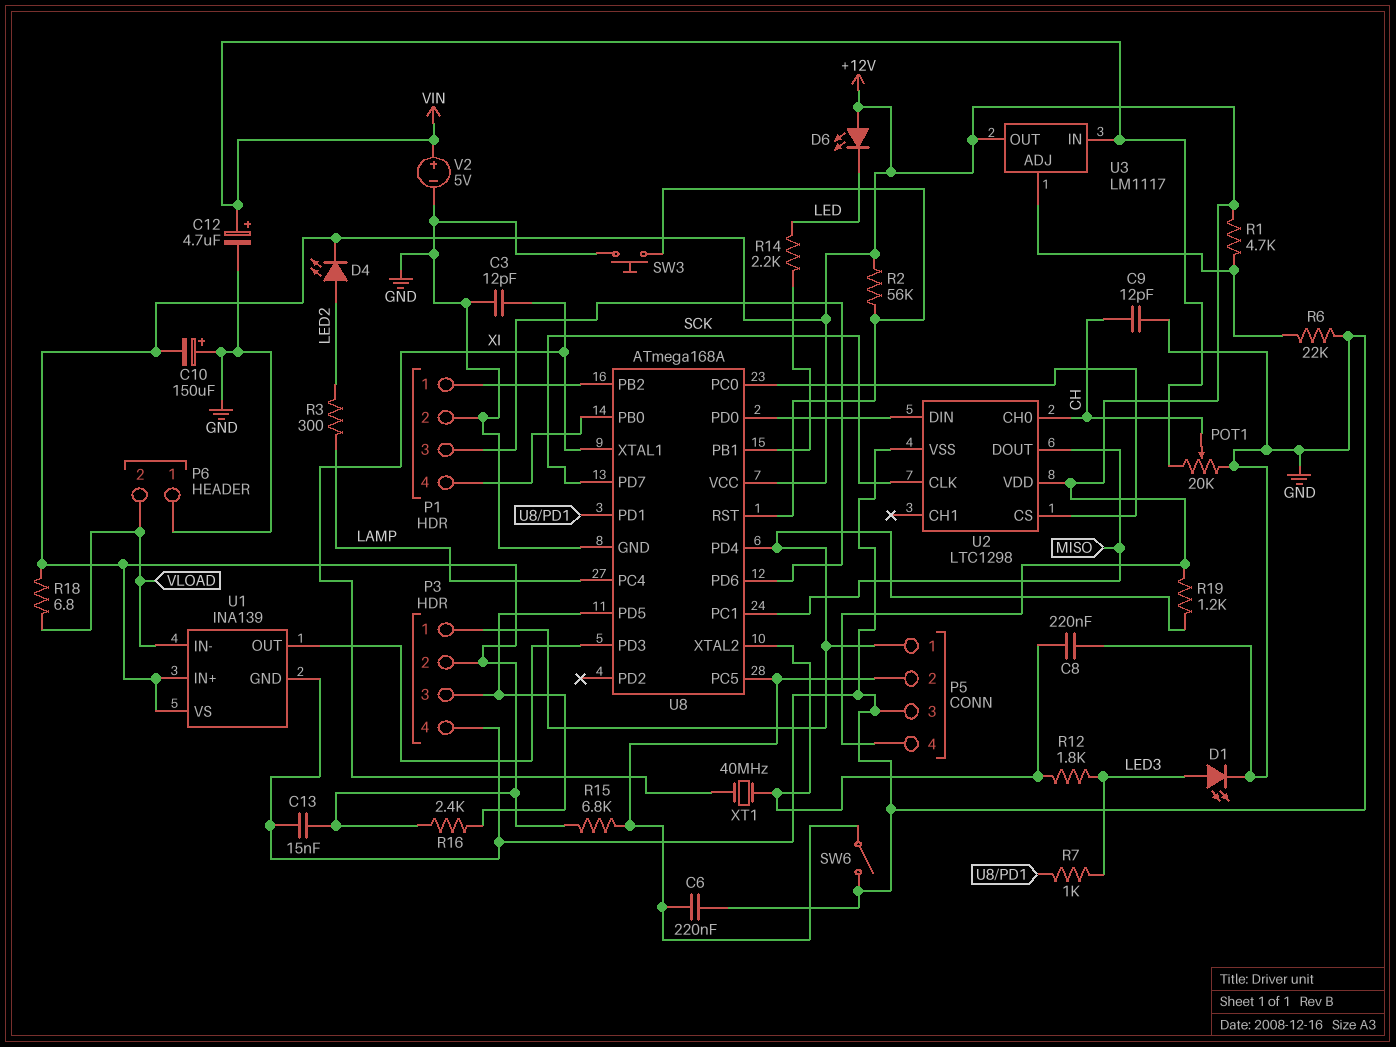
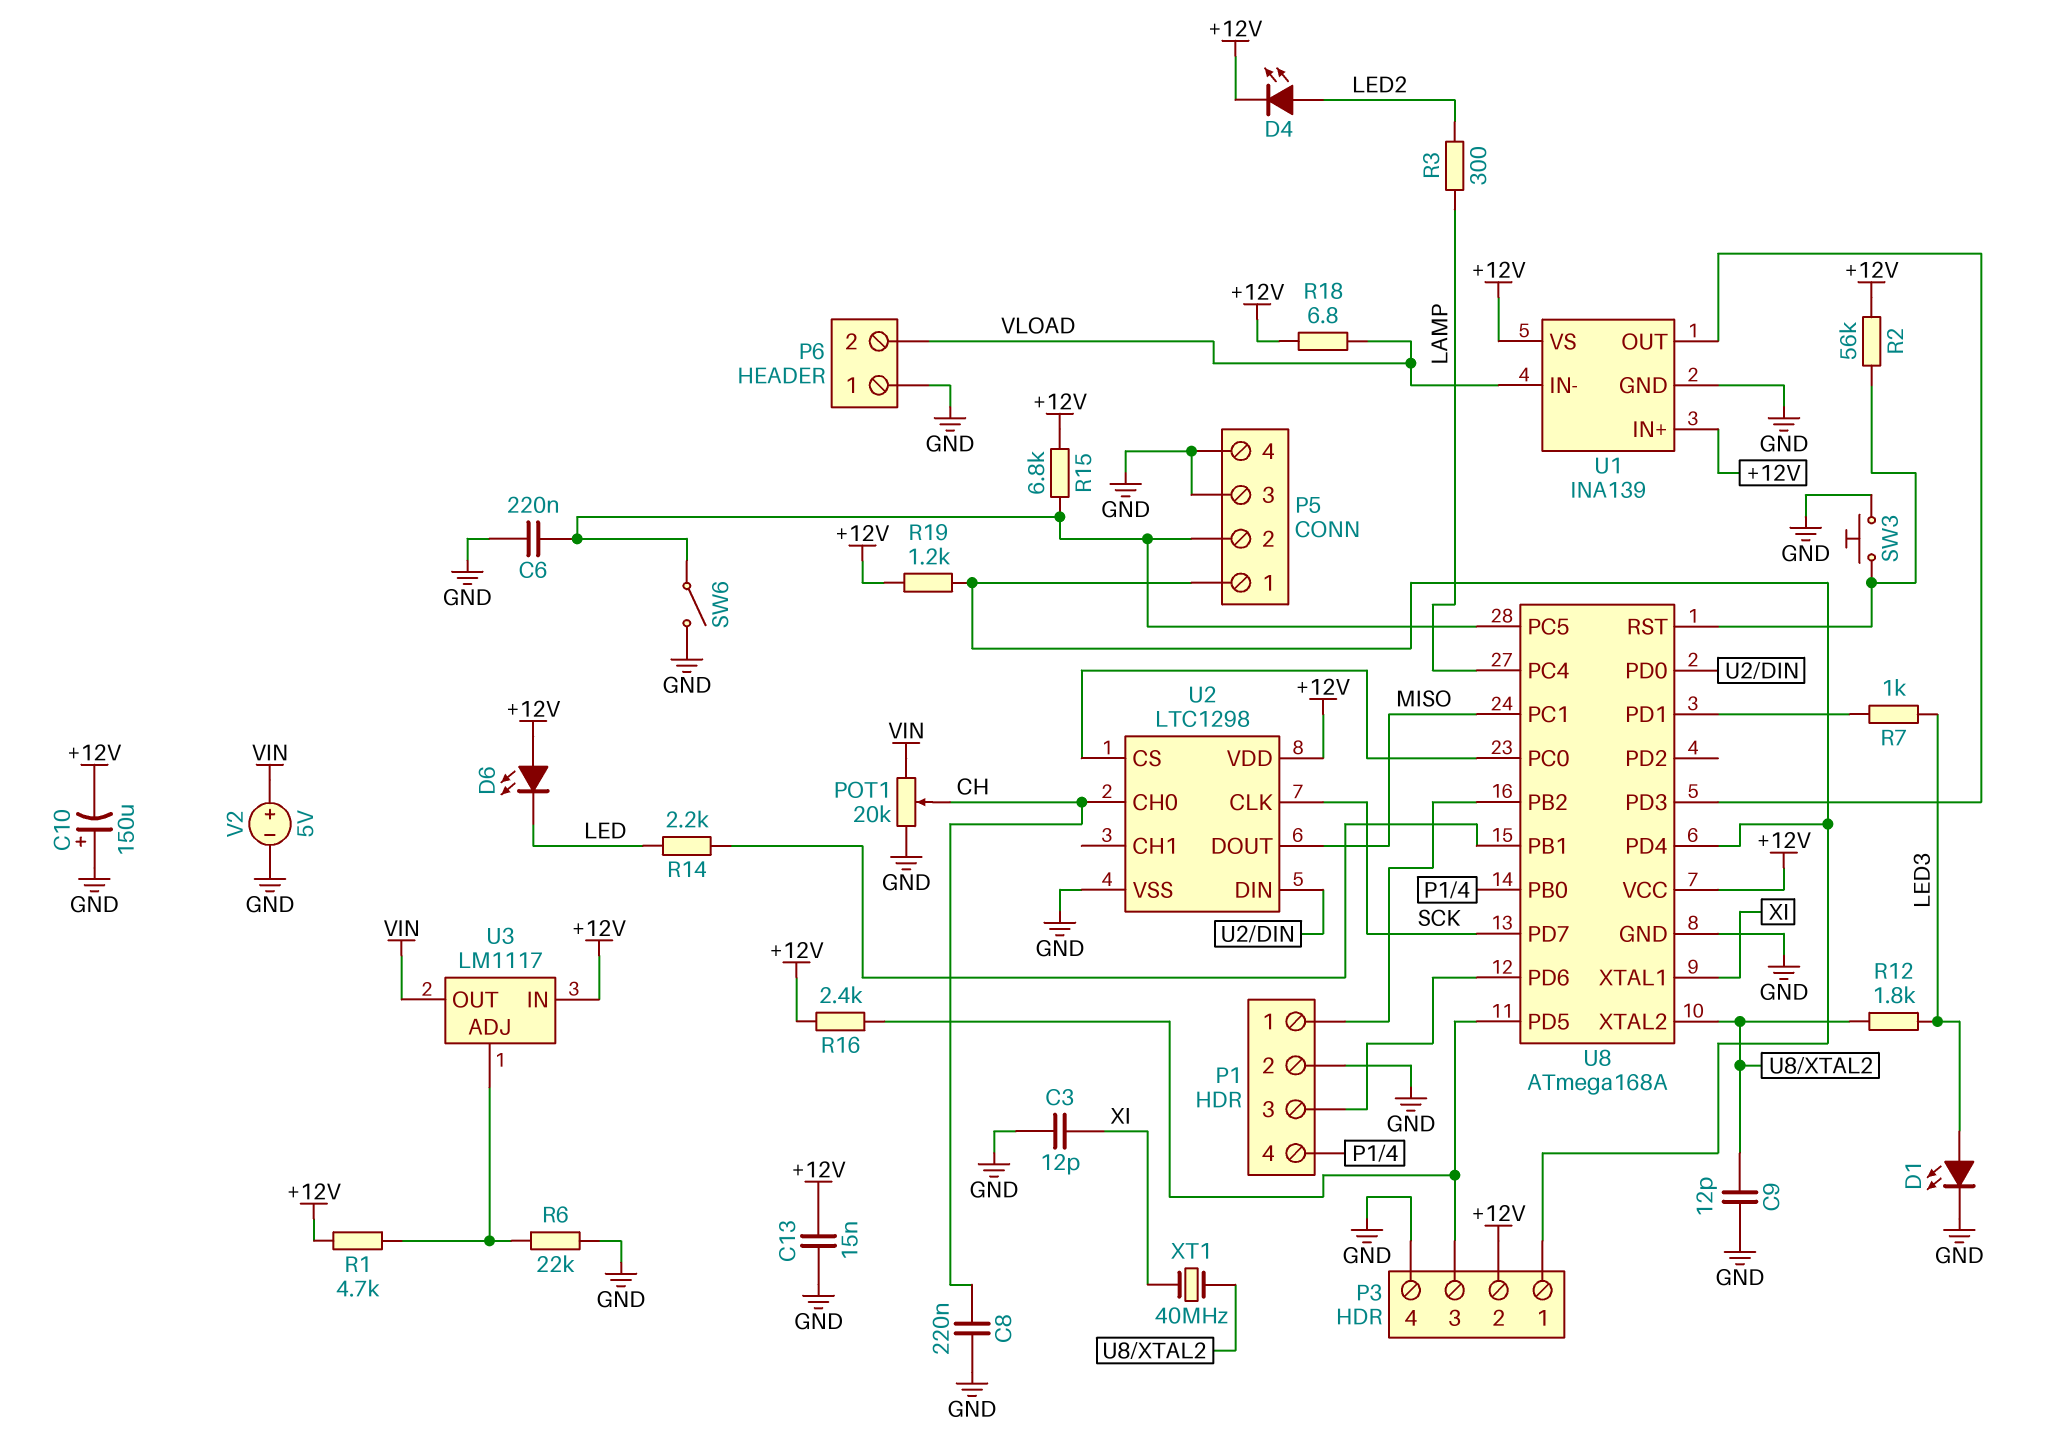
C8: 220nF (GND, U8/XTAL2) -> 220nF (CH, GND)
C9: 12pF (CH, GND) -> 12pF (GND, U8/XTAL2)
C12: 4.7uF (plus VIN, minus GND) -> none
P5 pin 4: +12V -> GND
U3 pin IN: VIN -> +12V
U3 pin OUT: +12V -> VIN

